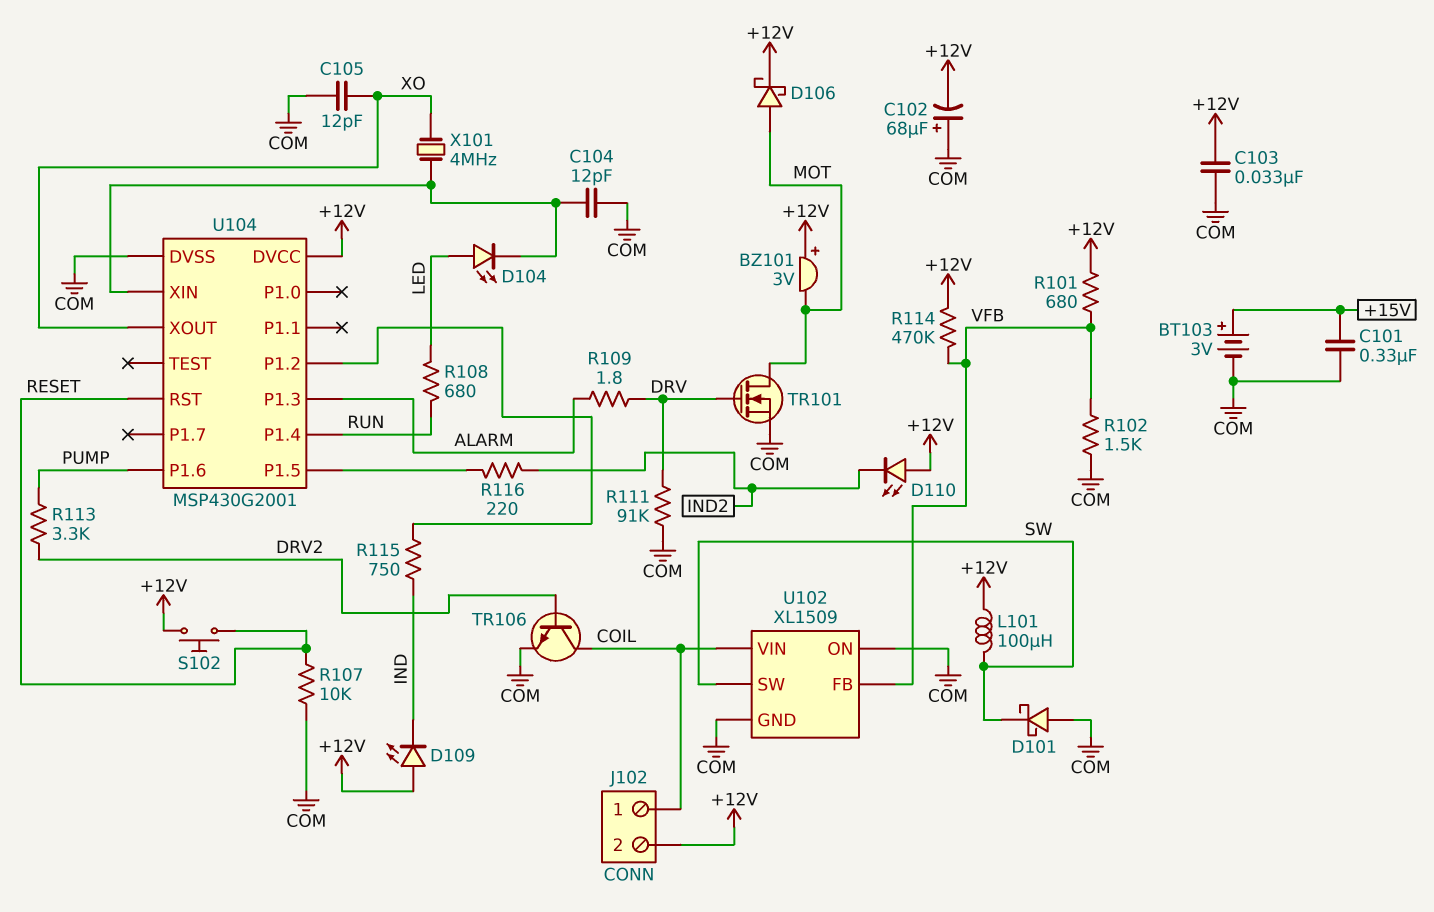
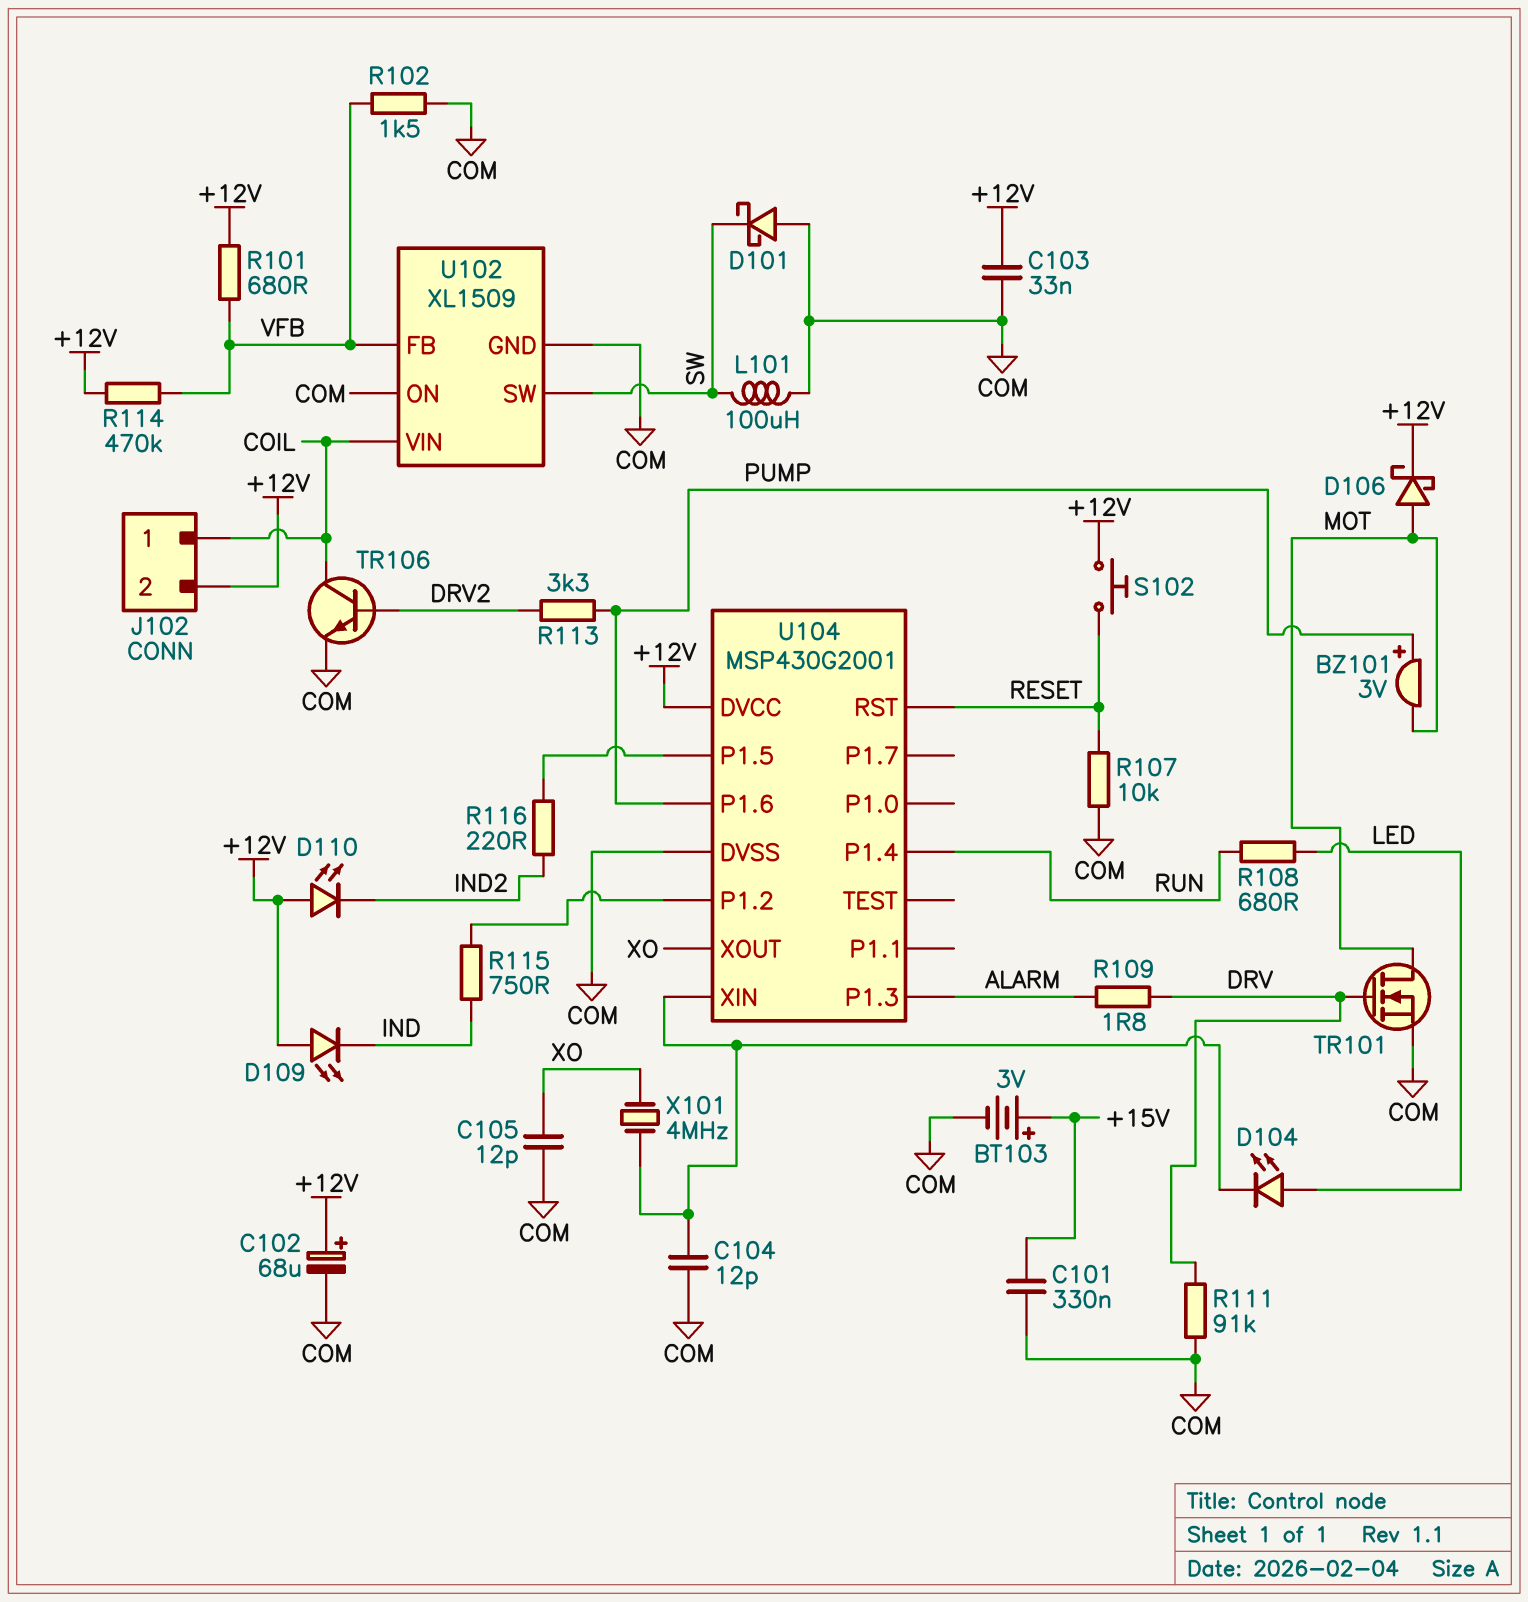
BZ101: buzzer 3V (plus +12V, minus MOT) -> buzzer 3V (plus PUMP, minus MOT)
C102: 68uF (plus COM, minus +12V) -> 68uF (plus +12V, minus COM)
L101: 100uH (+12V, SW) -> 100uH (COM, SW)

